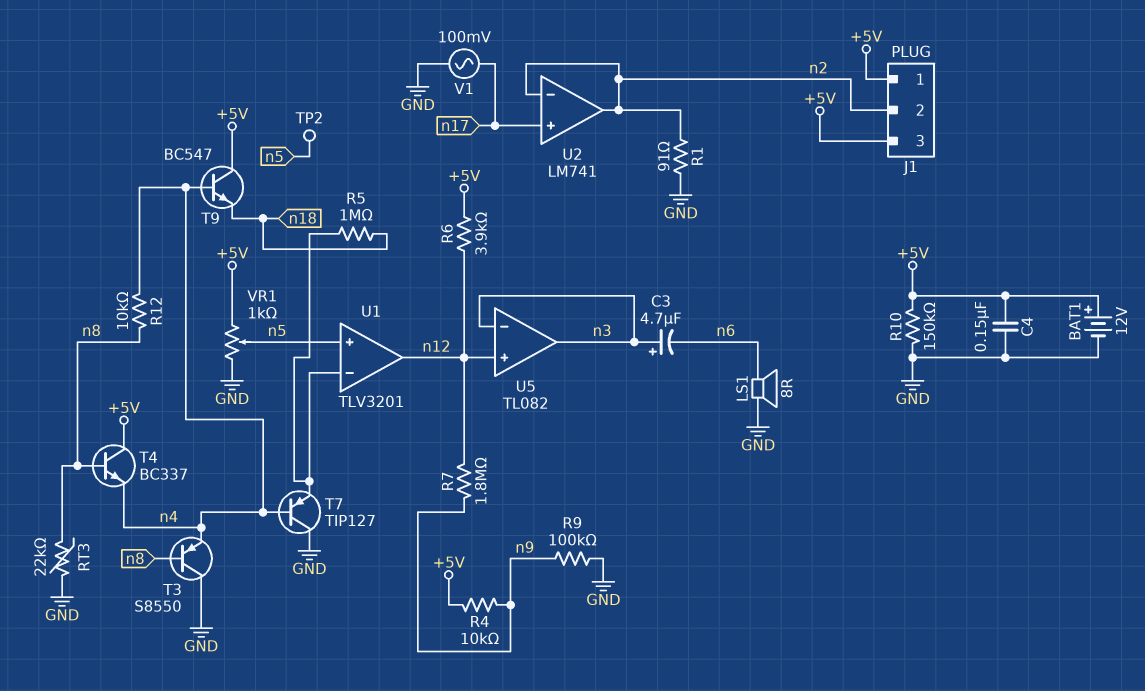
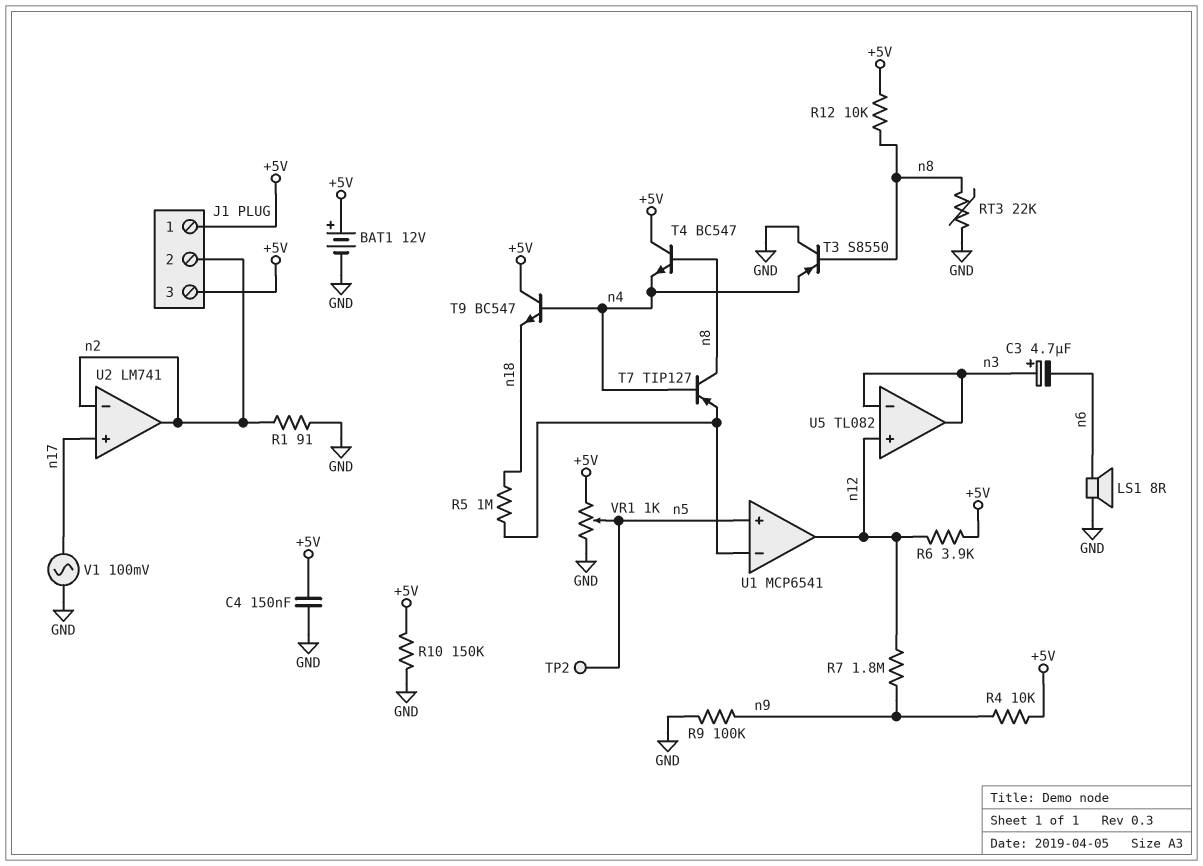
R12: 10k (n4, n8) -> 10k (+5V, n8)
T4: NPN BC337 (B n8, C +5V, E n4) -> NPN BC547 (B n8, C +5V, E n4)
T7: PNP TIP127 (B n4, C GND, E U1/in-) -> PNP TIP127 (B n4, C n8, E U1/in-)
U1: TLV3201 -> MCP6541

